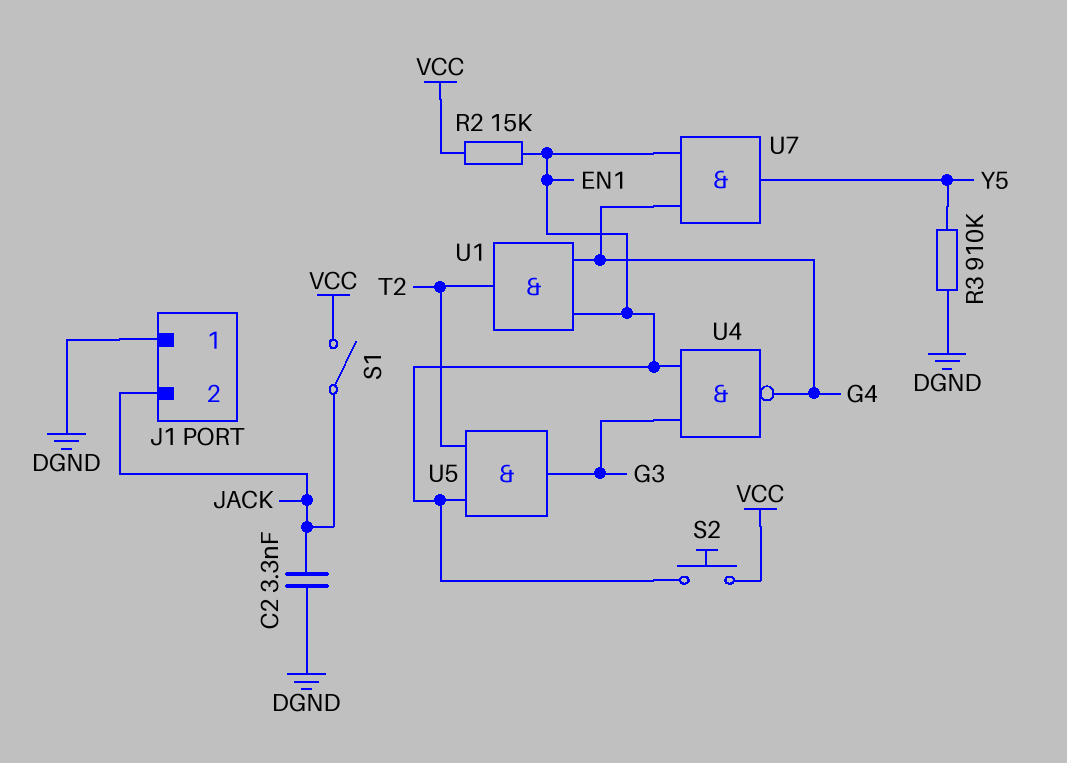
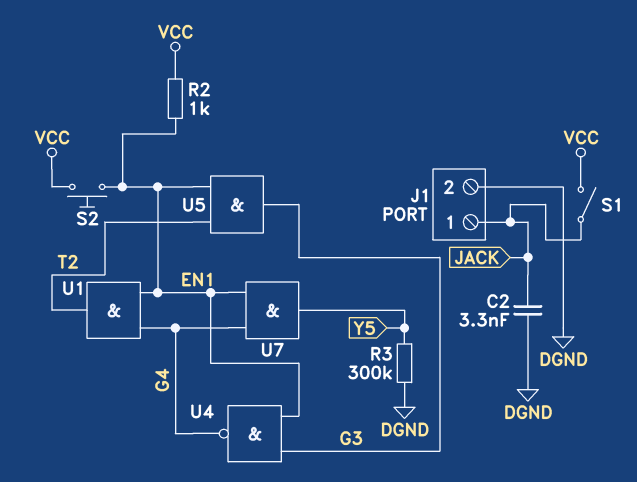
J1 pin 1: DGND -> JACK
J1 pin 2: JACK -> DGND
R2: 15k (EN1, VCC) -> 1k (EN1, VCC)
R3: 910k (DGND, Y5) -> 300k (DGND, Y5)

